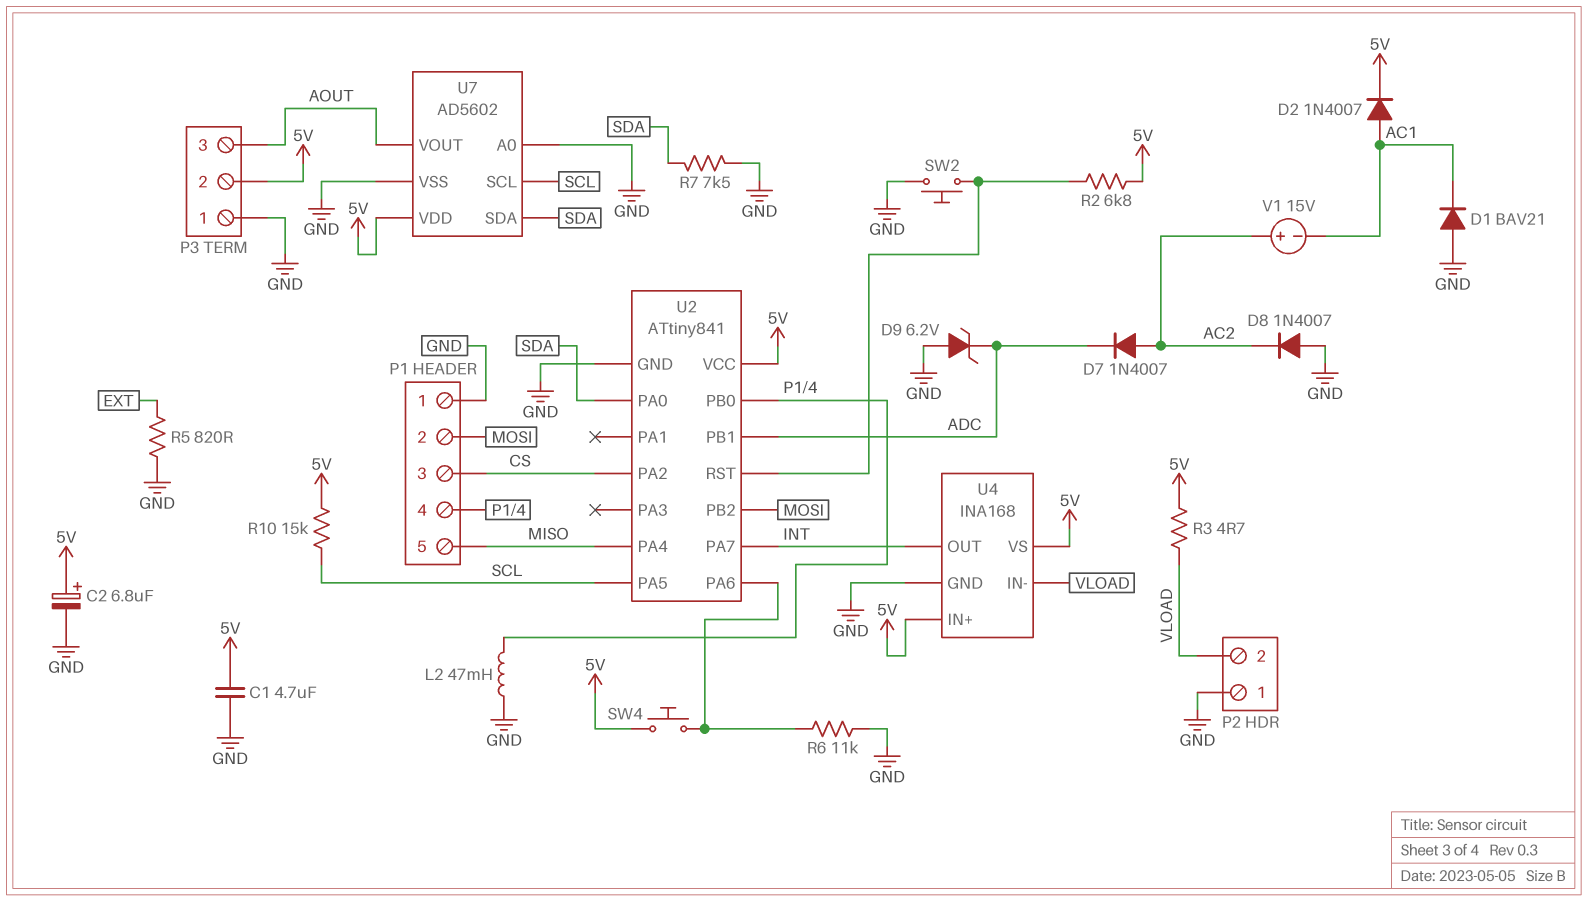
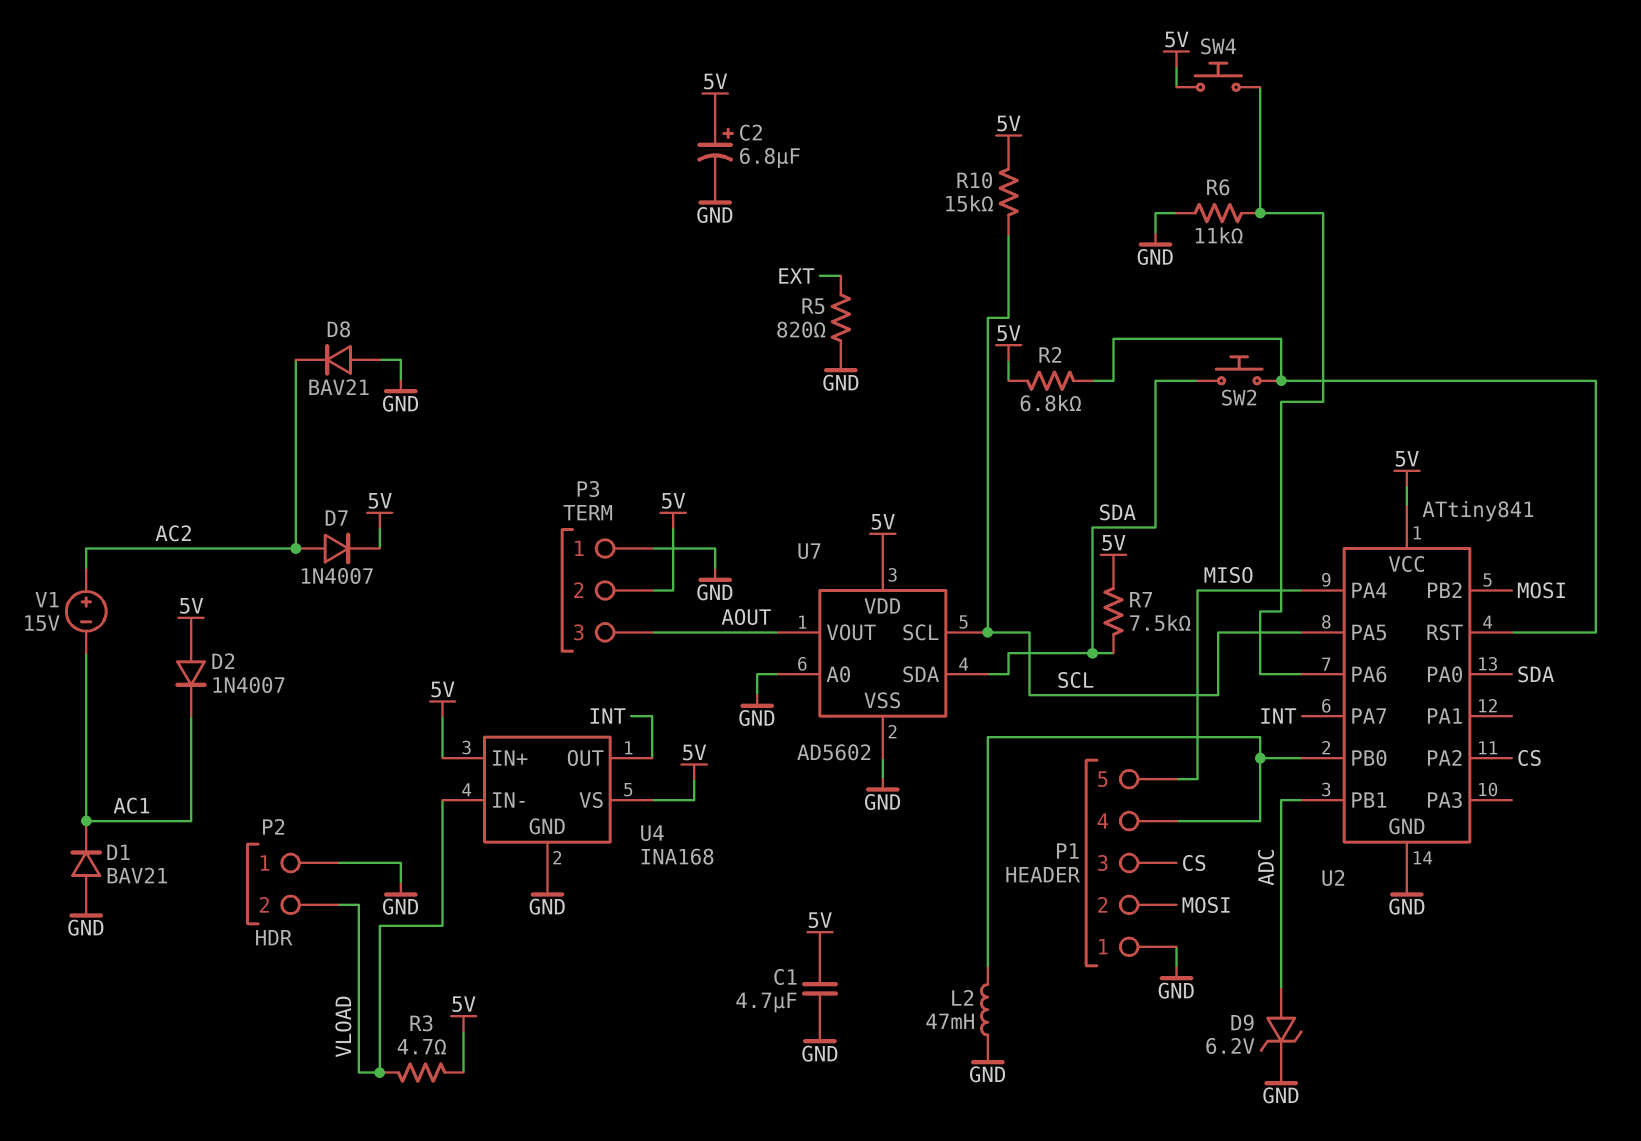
D2: diode 1N4007 (A AC1, K 5V) -> diode 1N4007 (A 5V, K AC1)
D7: diode 1N4007 (A AC2, K ADC) -> diode 1N4007 (A AC2, K 5V)
D8: diode 1N4007 (A GND, K AC2) -> diode BAV21 (A GND, K AC2)
D9: zener 6.2V (A GND, K ADC) -> zener 6.2V (A ADC, K GND)
R7: 7.5k (GND, SDA) -> 7.5k (5V, SDA)
SW2: button (GND, U2/RST) -> button (SDA, U2/RST)

